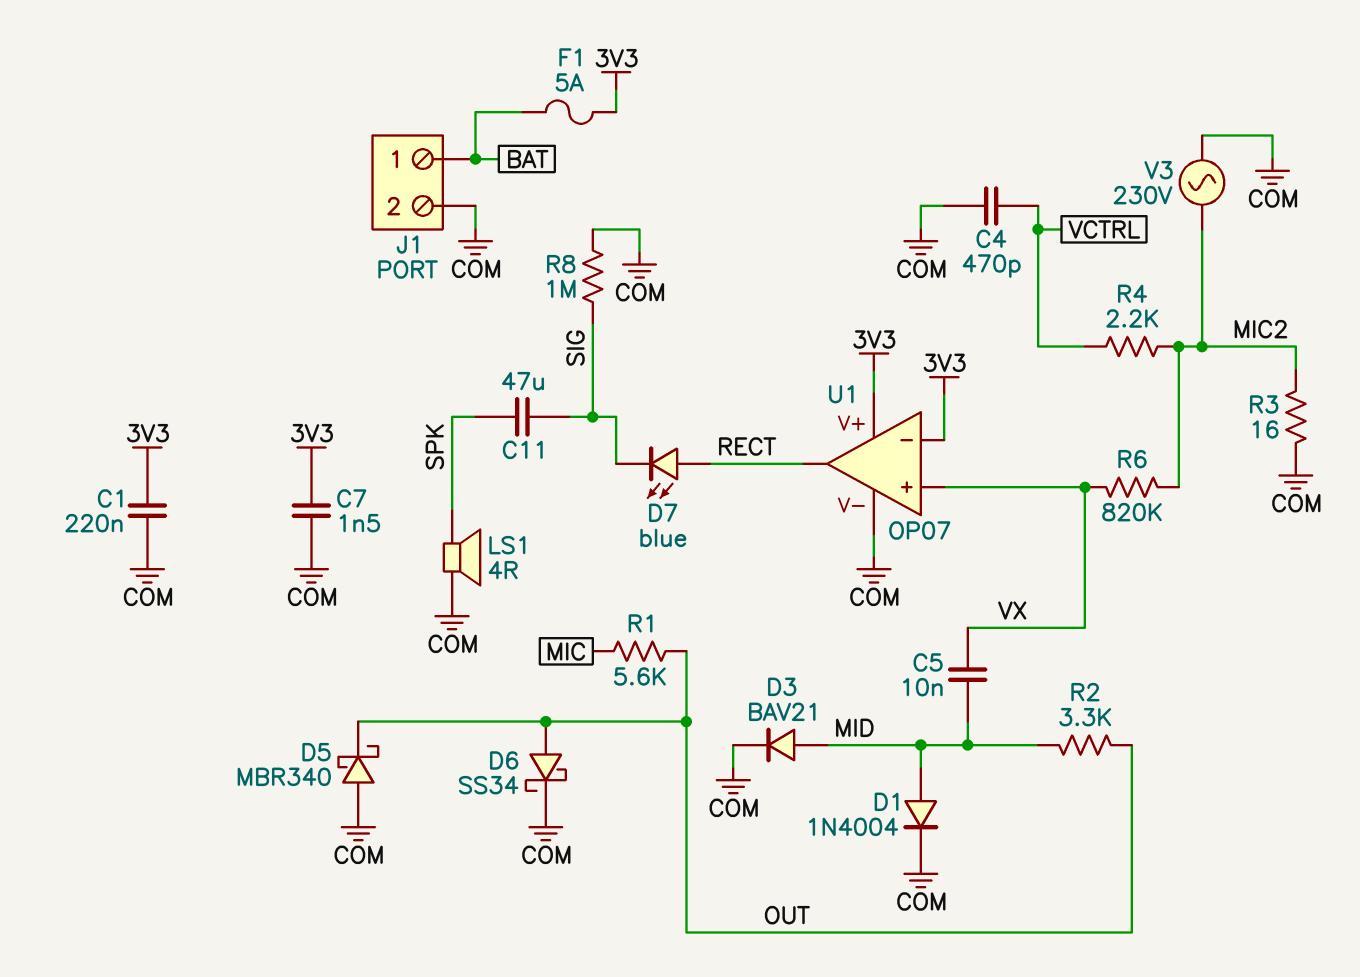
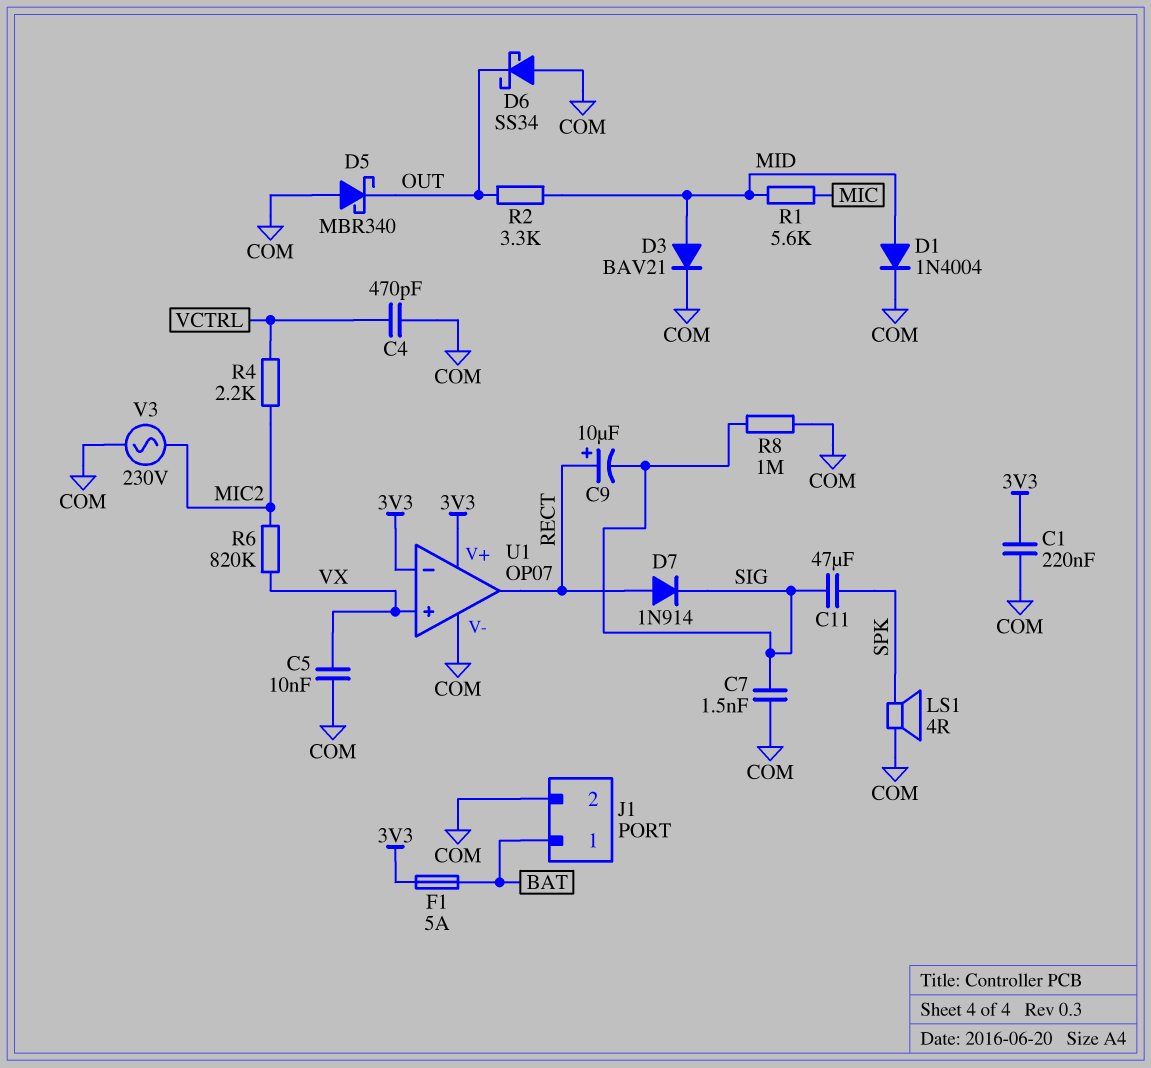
C5: 10nF (MID, VX) -> 10nF (COM, VX)
C7: 1.5nF (3V3, COM) -> 1.5nF (COM, SIG)
C9: none -> 10uF (plus RECT, minus SIG)
D6: schottky SS34 (A OUT, K COM) -> schottky SS34 (A COM, K OUT)
D7: LED blue (A RECT, K SIG) -> diode 1N914 (A RECT, K SIG)
R1: 5.6k (MIC, OUT) -> 5.6k (MIC, MID)
R3: 16 (COM, MIC2) -> none

